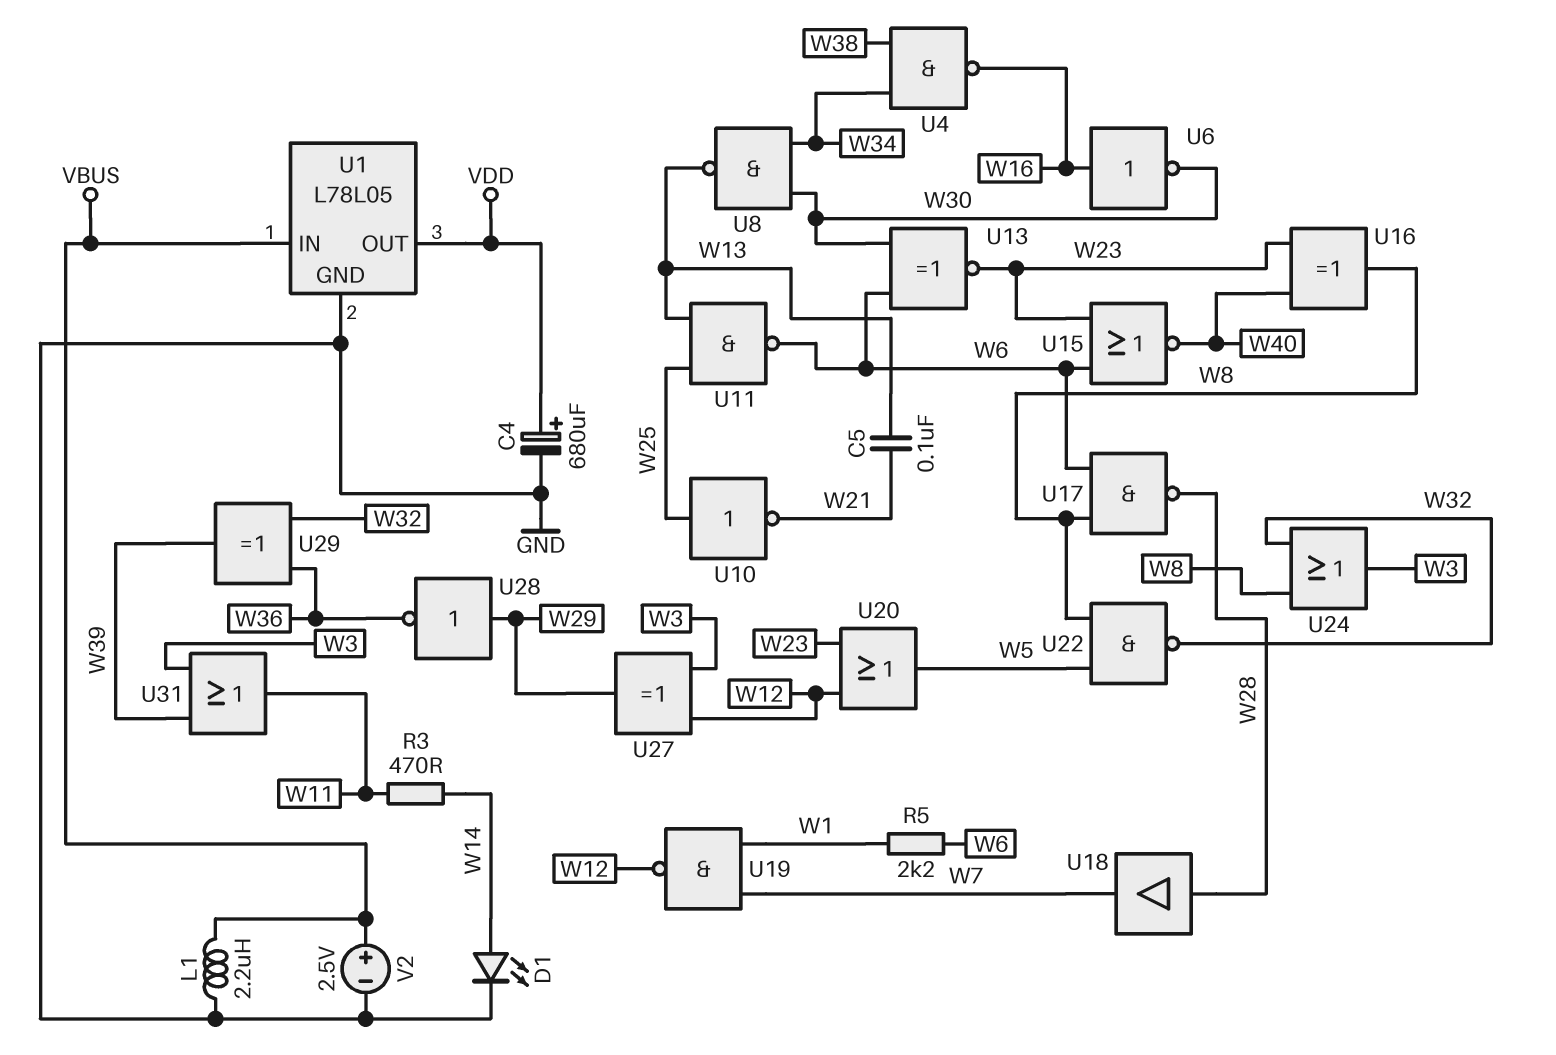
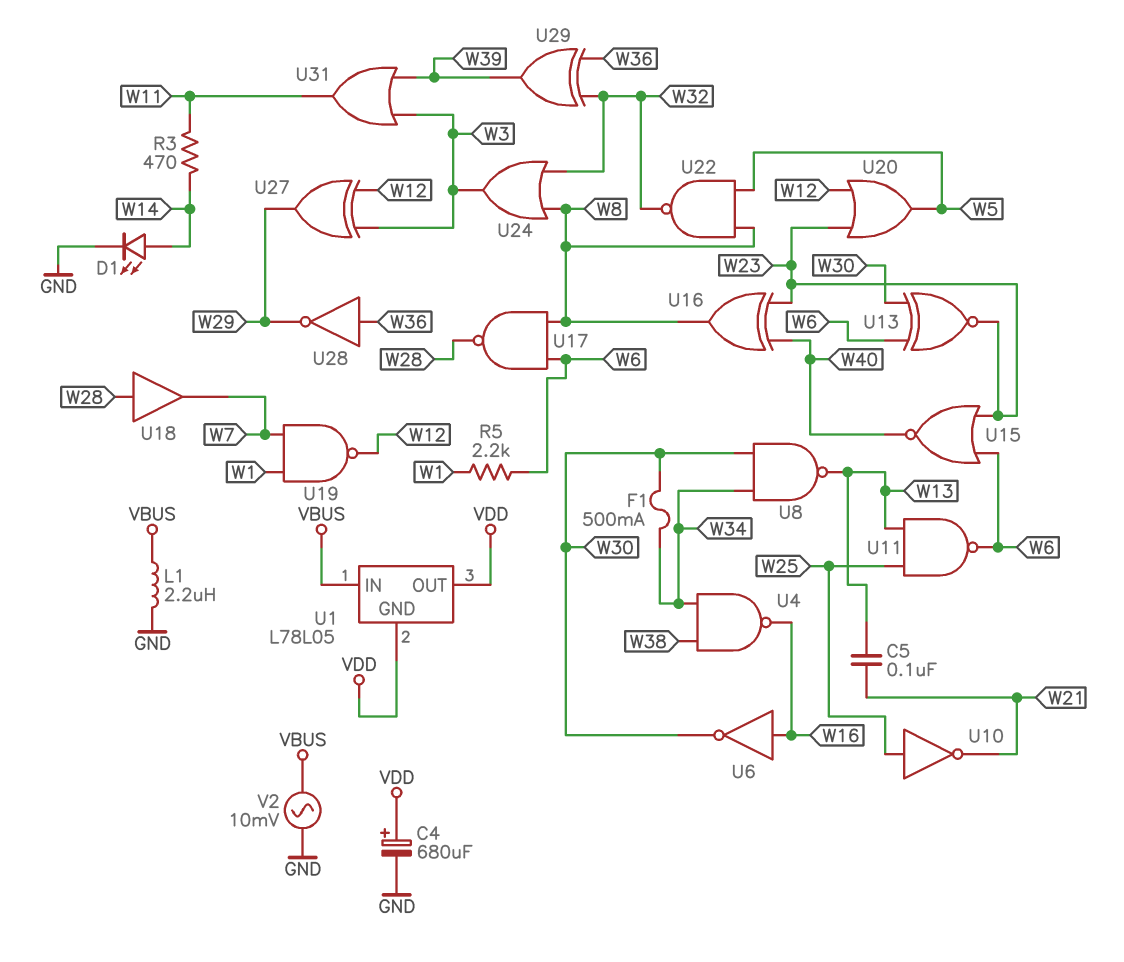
F1: none -> 500mA (W30, W34)
U1 pin GND: GND -> VDD
U28: NOT (in W29, out W36) -> NOT (in W36, out W29)
V2: 2.5V (plus VBUS, minus GND) -> AC 10mV (GND, VBUS)

